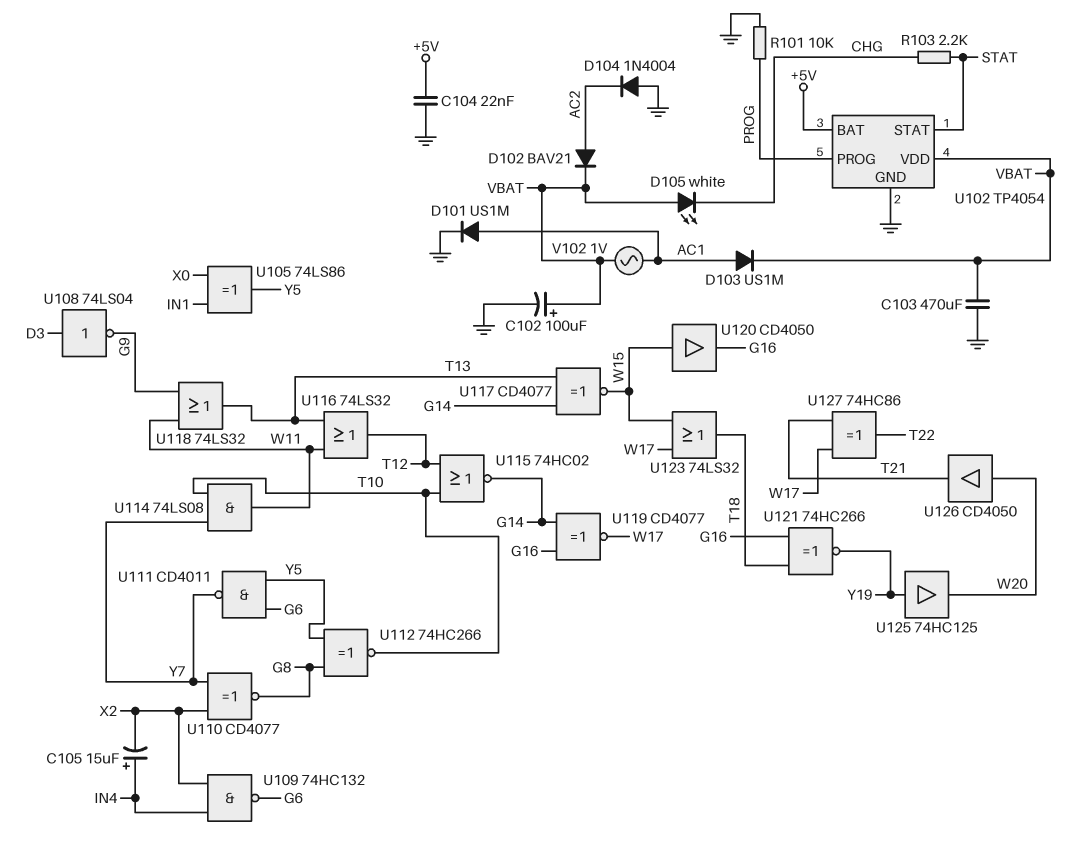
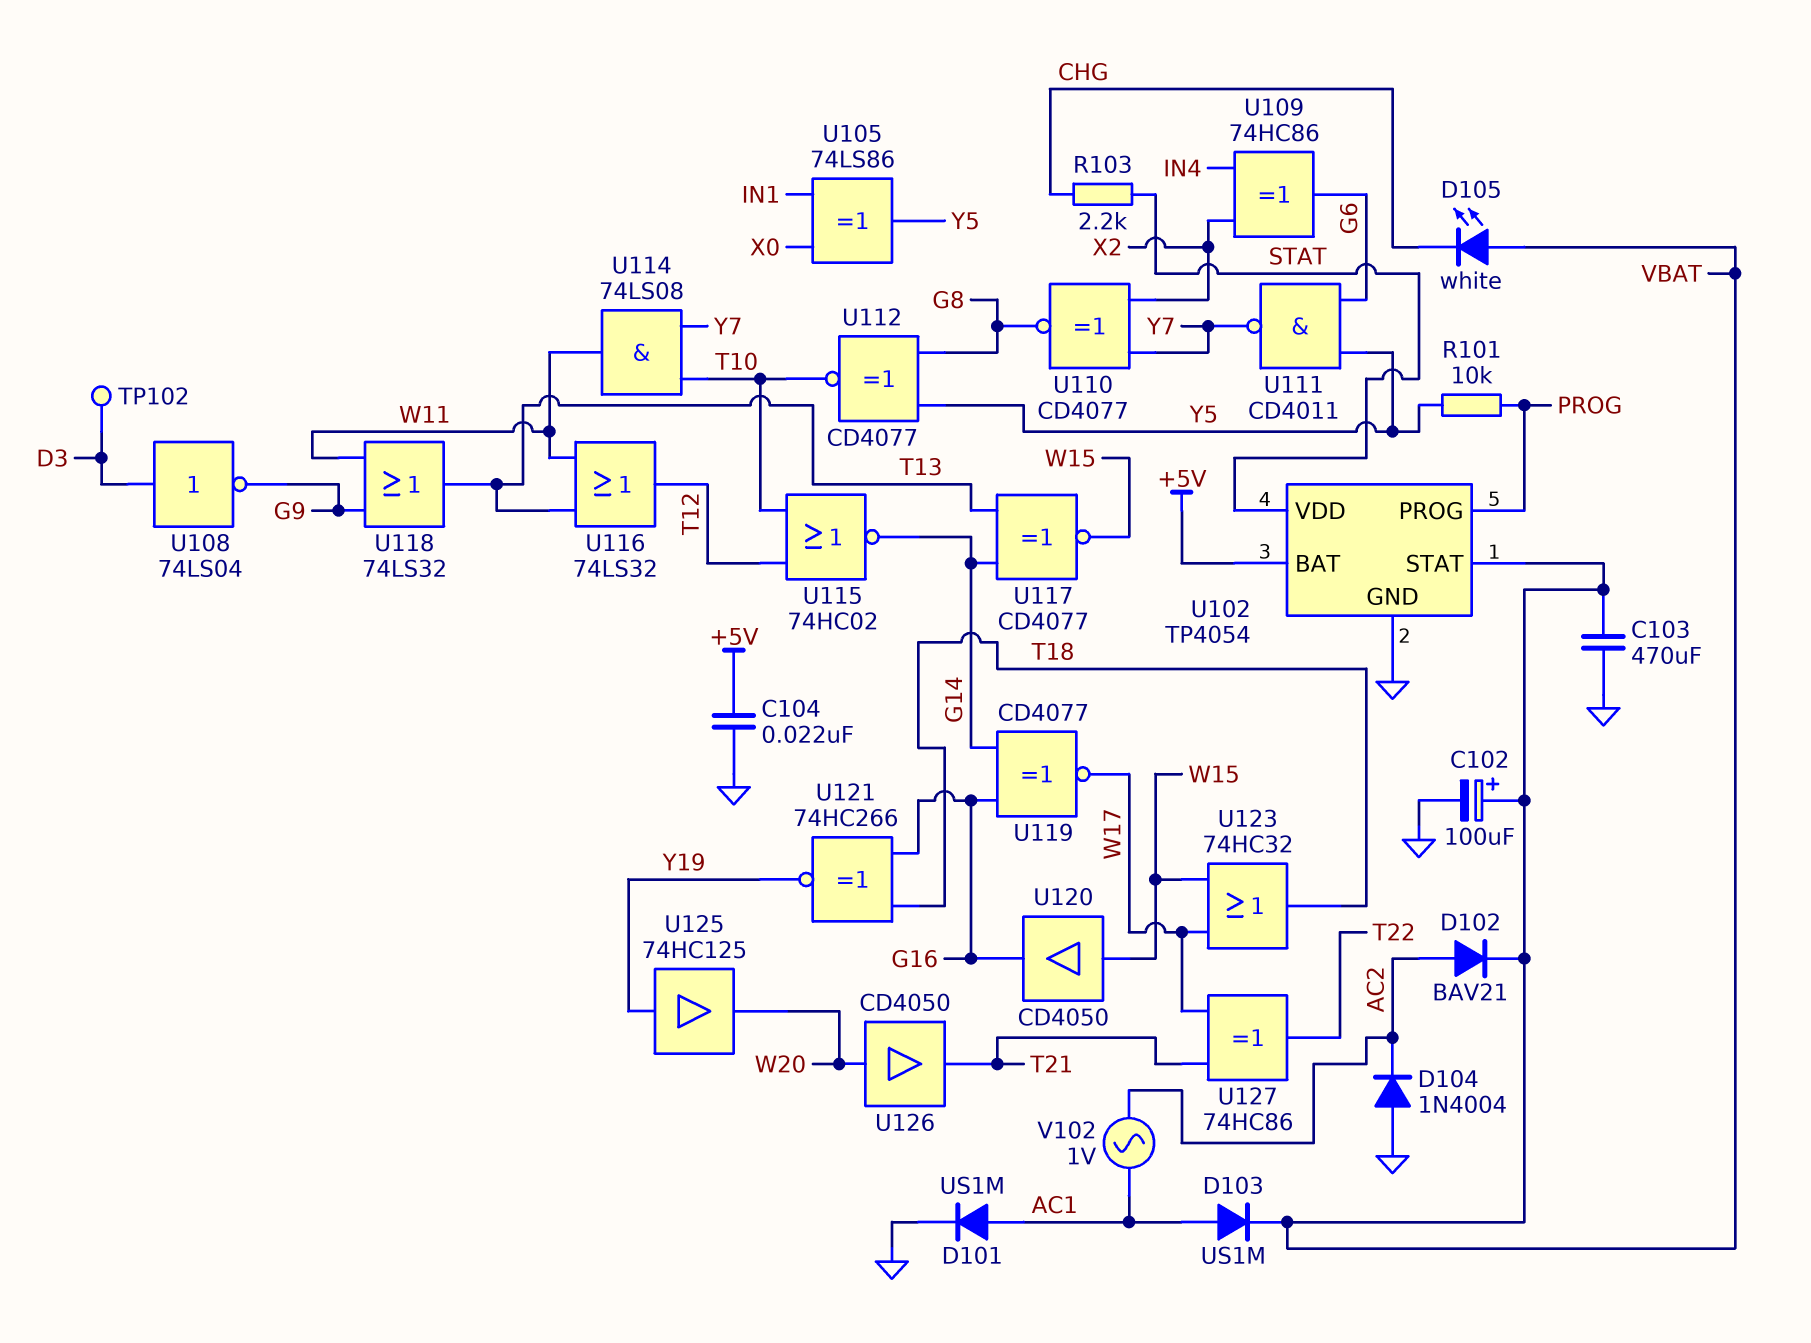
C105: 15uF (plus IN4, minus X2) -> none
R101: 10k (GND, PROG) -> 10k (PROG, Y5)
TP102: none -> test point (D3)
U102 pin STAT: STAT -> VBAT
U102 pin VDD: VBAT -> STAT
U109: NAND 74HC132 (in IN4, in X2, out G6) -> XOR 74HC86 (in IN4, in X2, out G6)
U112: XNOR 74HC266 (in G8, in Y5, out T10) -> XNOR CD4077 (in G8, in Y5, out T10)
U123: OR 74LS32 (in W15, in W17, out T18) -> OR 74HC32 (in W15, in W17, out T18)
V102: AC 1V (AC1, VBAT) -> AC 1V (AC1, AC2)

